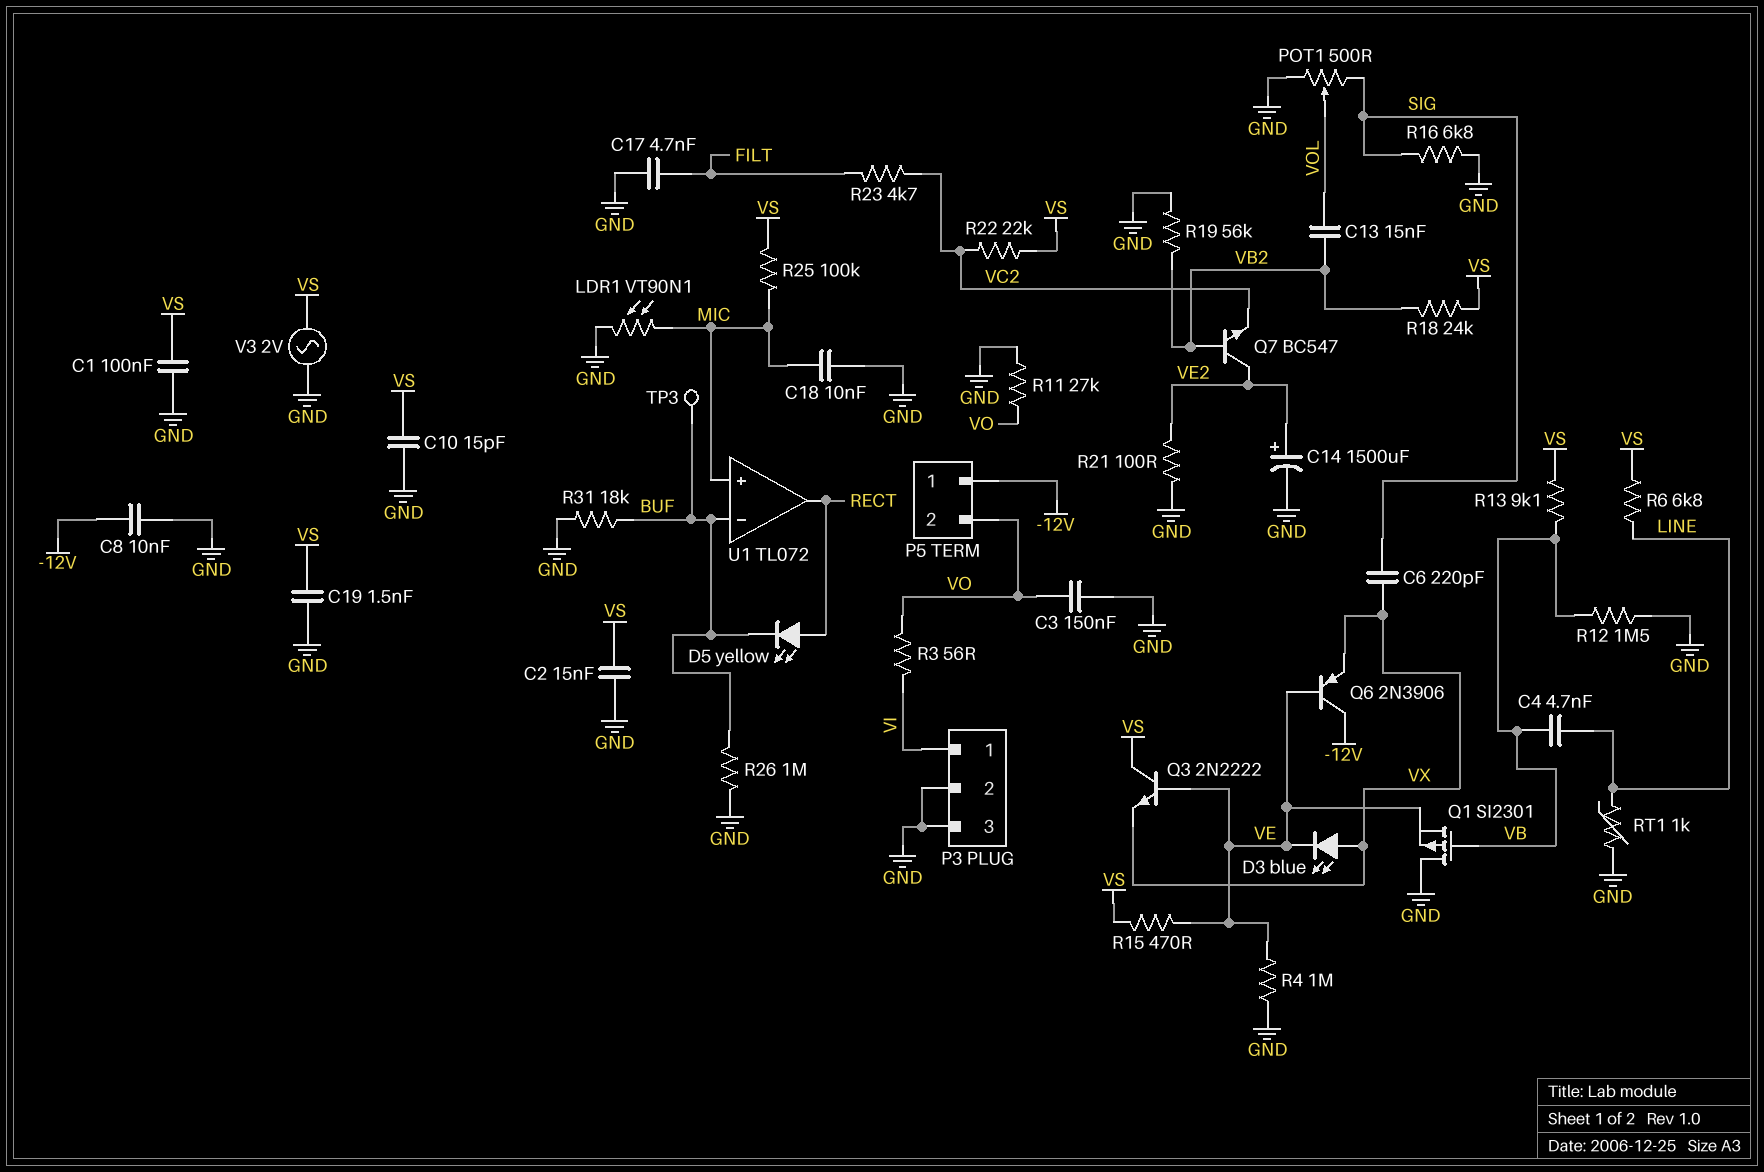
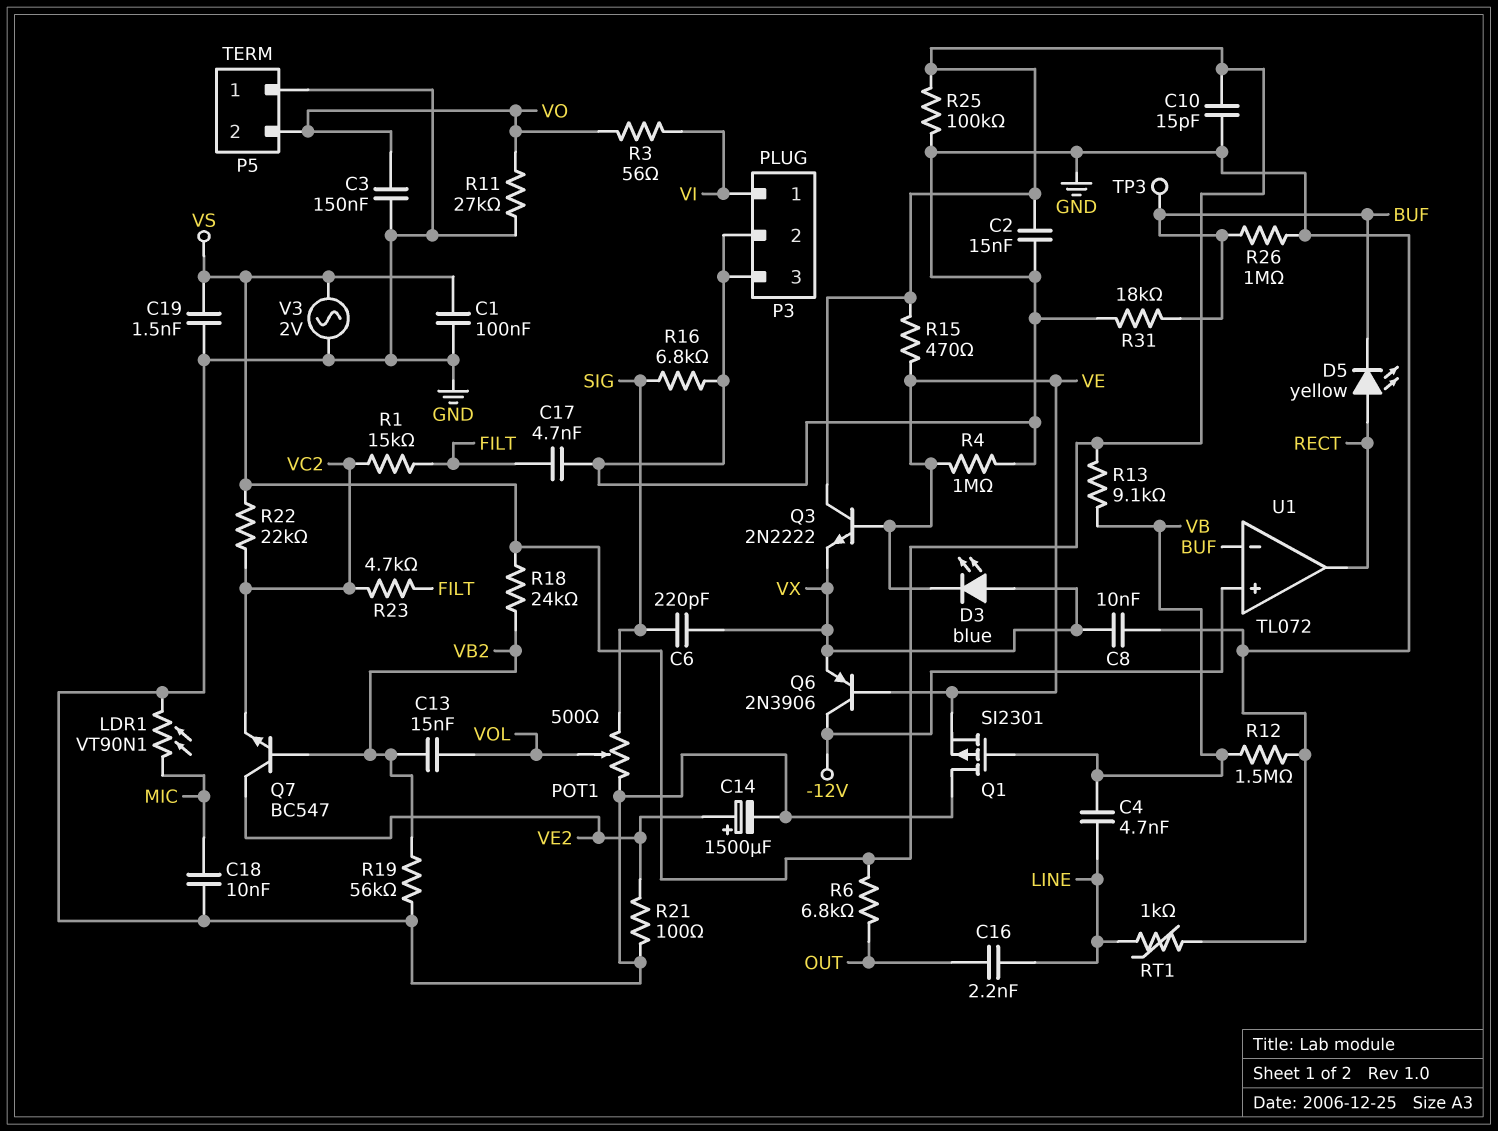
C8: 10nF (-12V, GND) -> 10nF (GND, VX)
C16: none -> 2.2nF (LINE, OUT)
P5 pin 1: -12V -> GND
R1: none -> 15k (FILT, VC2)
R6: 6.8k (LINE, VS) -> 6.8k (OUT, VS)
R25: 100k (MIC, VS) -> 100k (GND, VS)
U1 pin in+: MIC -> -12V

